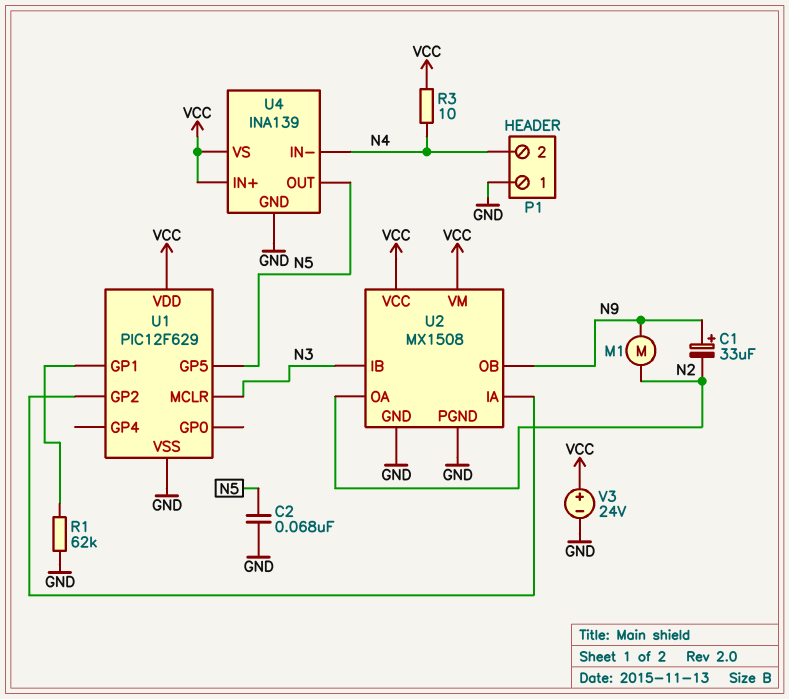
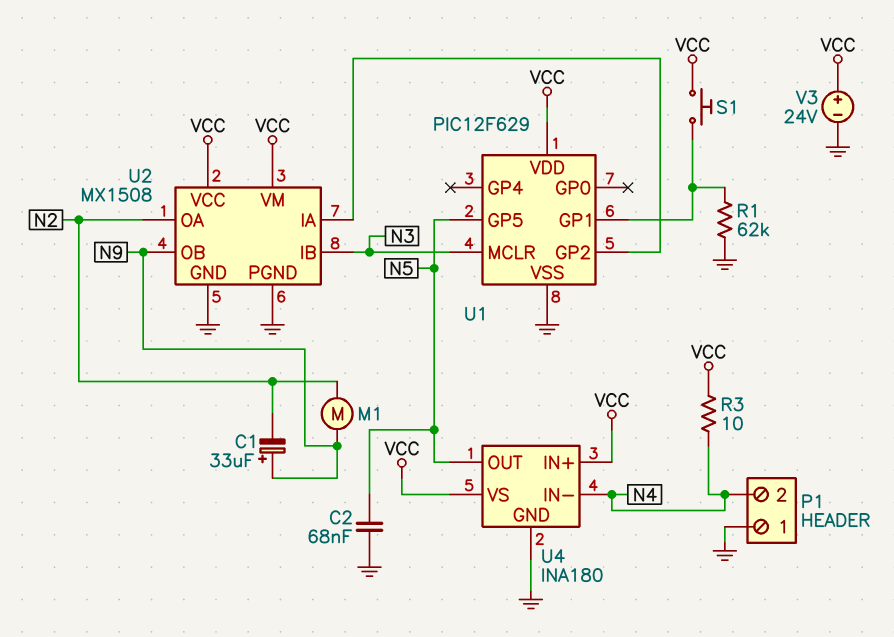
S1: none -> button (U1/GP1, VCC)
U4: INA139 -> INA180

